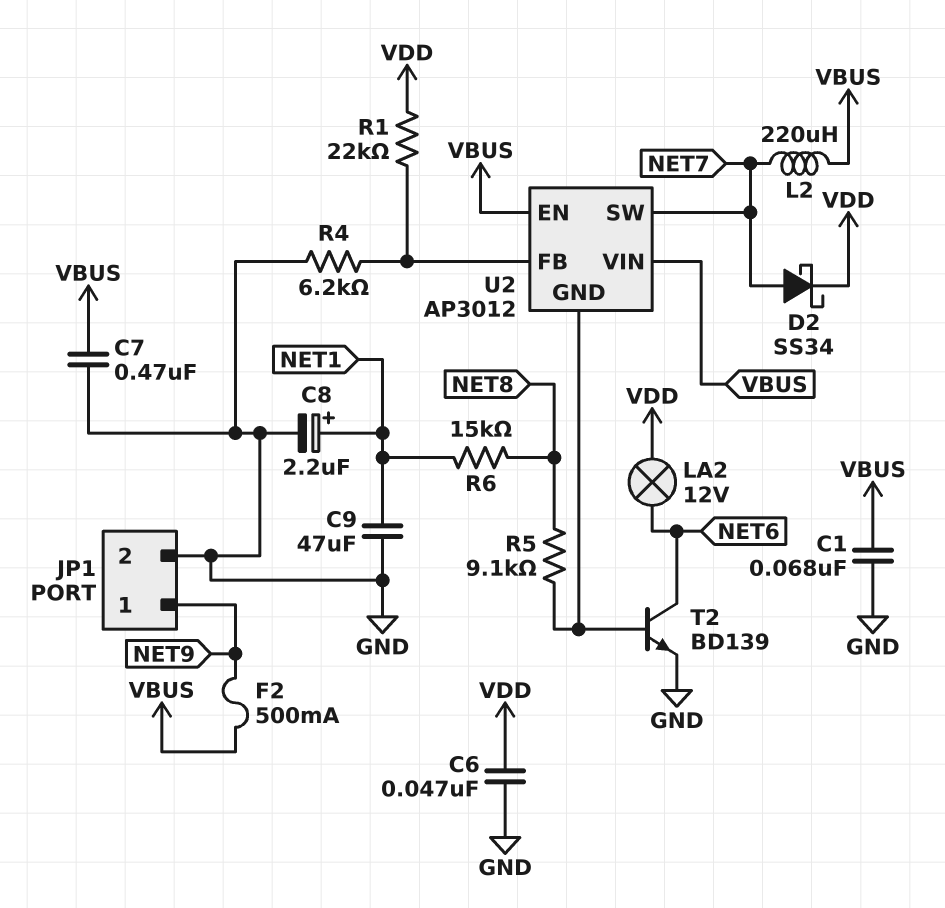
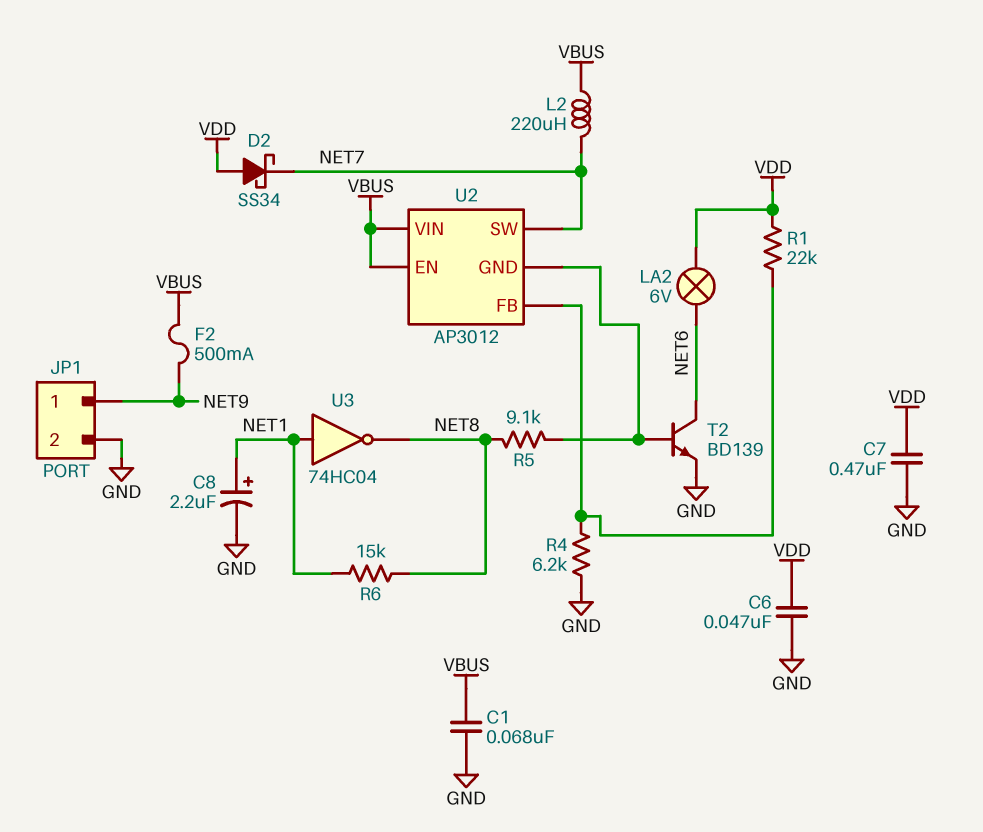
C7: 470nF (GND, VBUS) -> 470nF (GND, VDD)
C9: 47uF (GND, NET1) -> none
D2: schottky SS34 (A NET7, K VDD) -> schottky SS34 (A VDD, K NET7)
LA2: lamp 12V (NET6, VDD) -> lamp 6V (NET6, VDD)
U3: none -> NOT 74HC04 (in NET1, out NET8)

